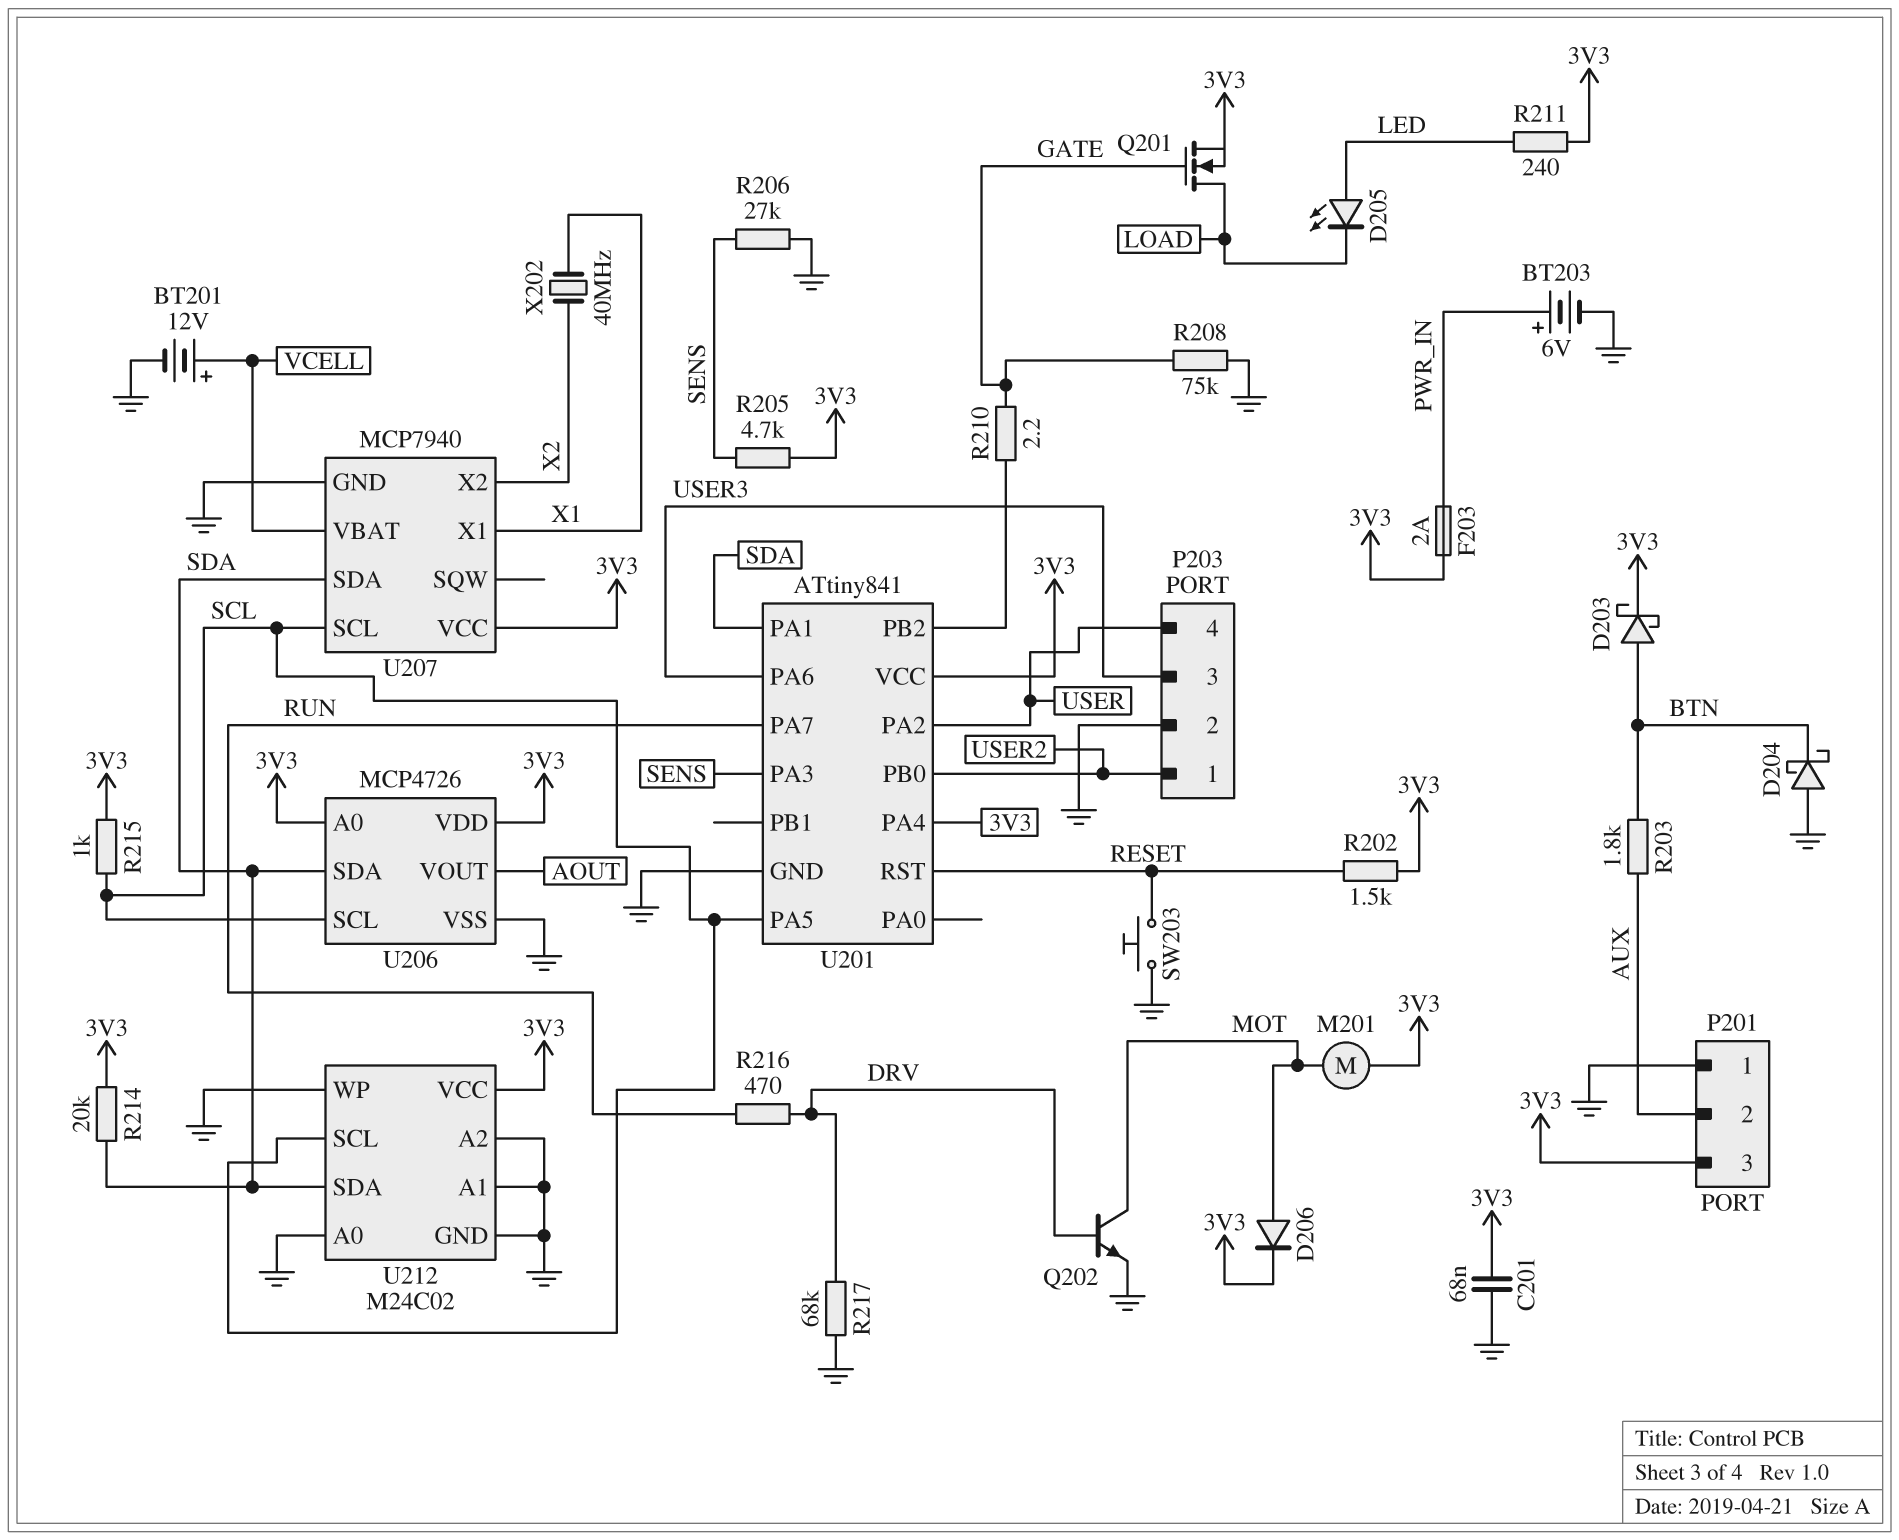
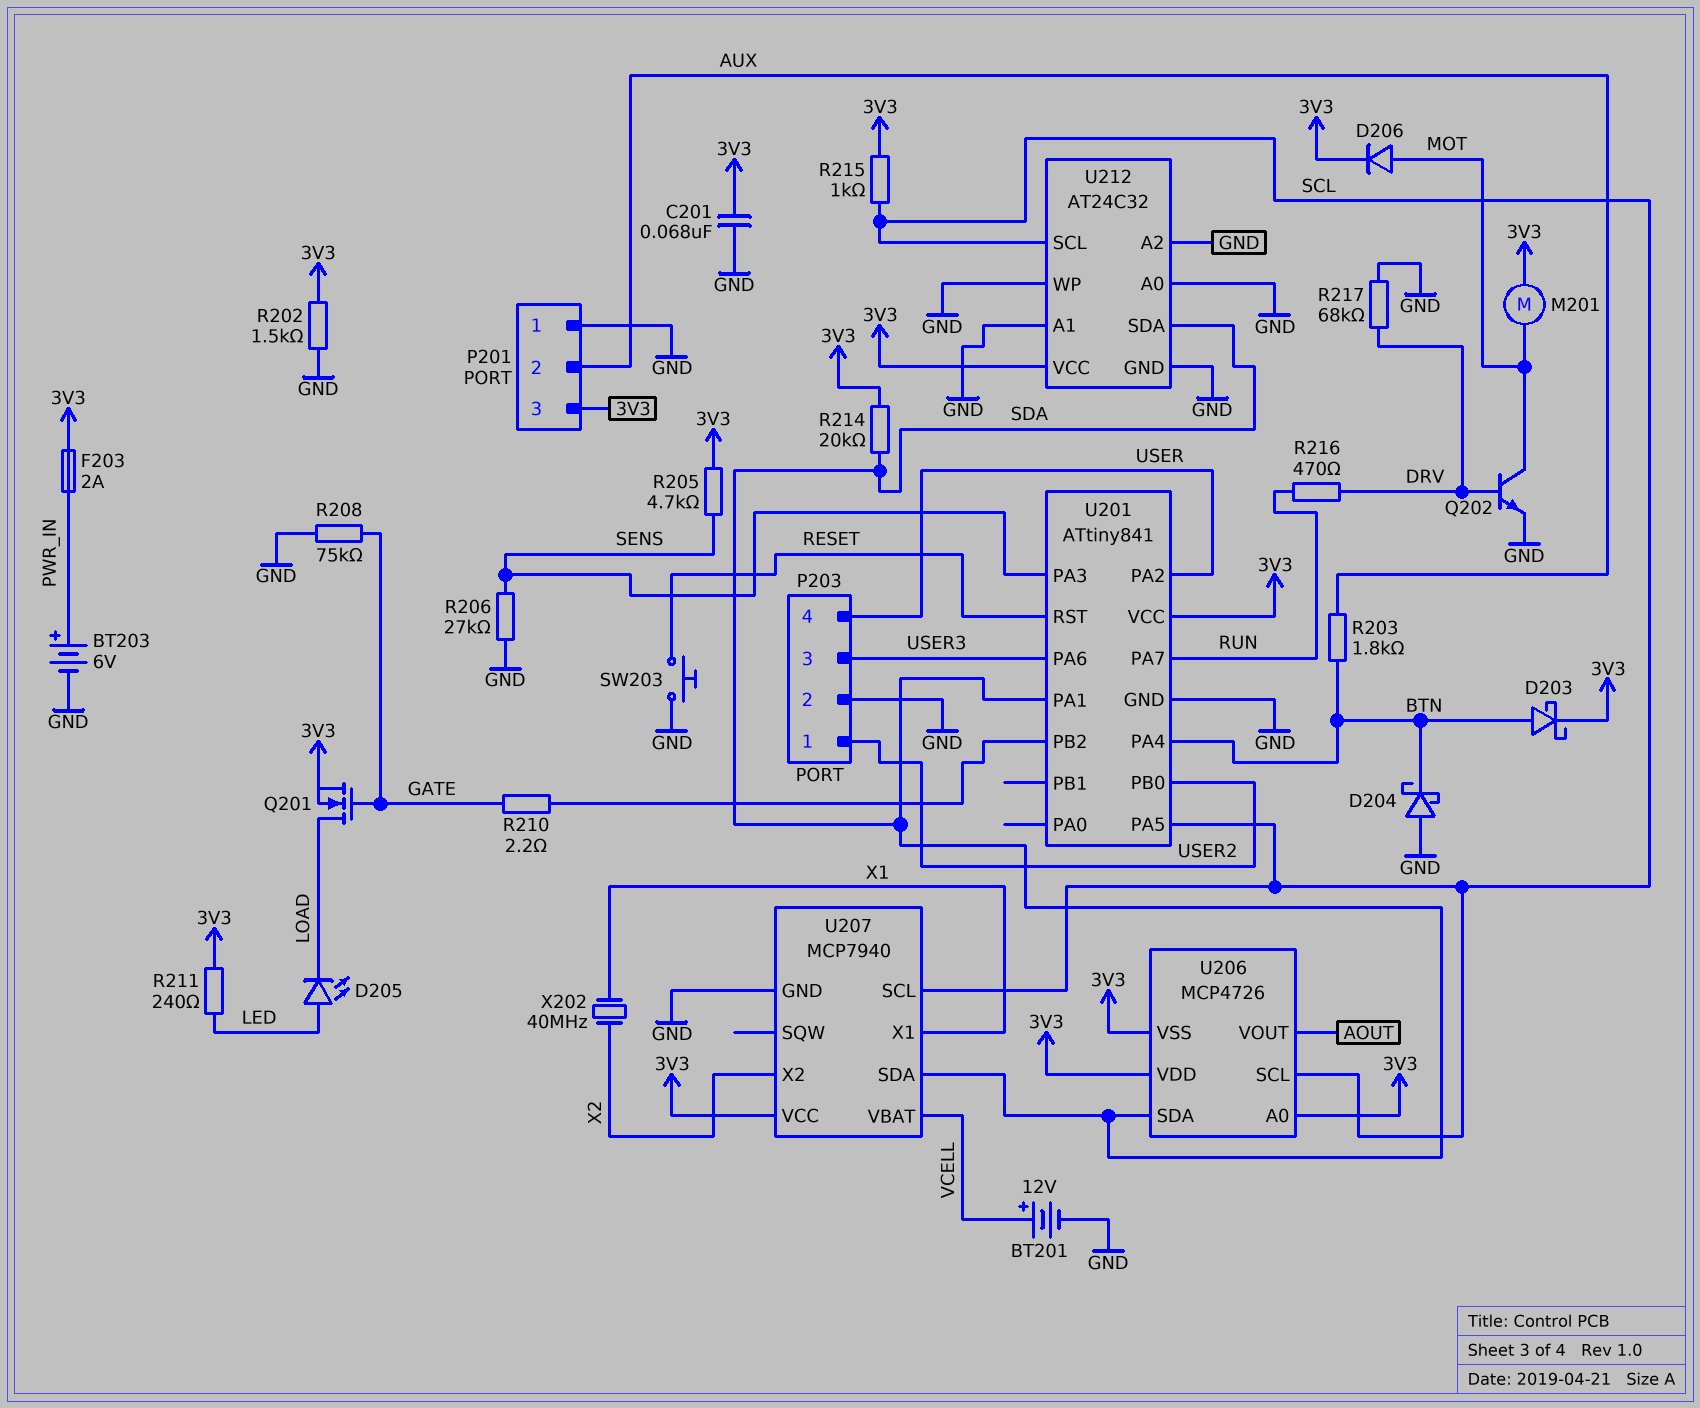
R202: 1.5k (3V3, RESET) -> 1.5k (3V3, GND)
U201 pin PA4: 3V3 -> BTN
U206 pin VSS: GND -> 3V3
U212: M24C02 -> AT24C32

